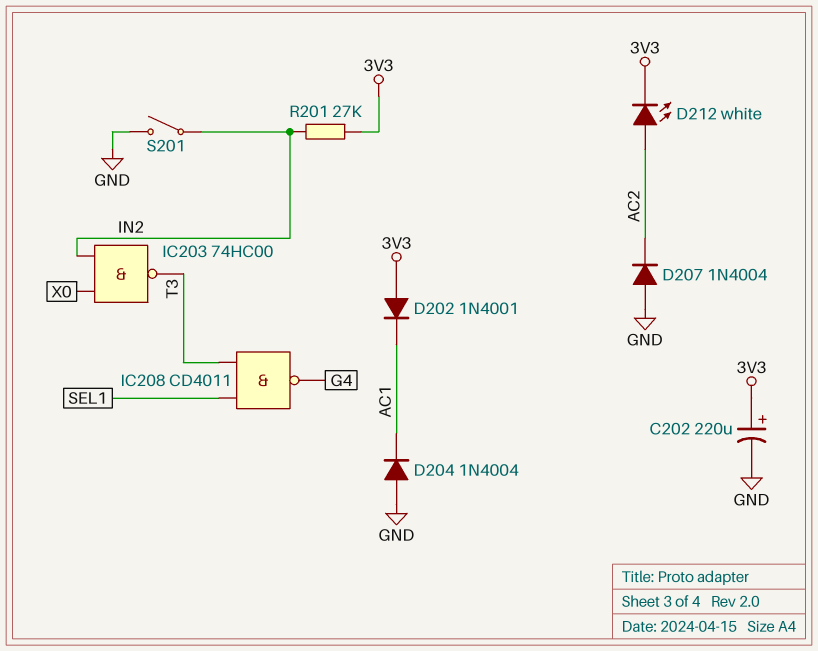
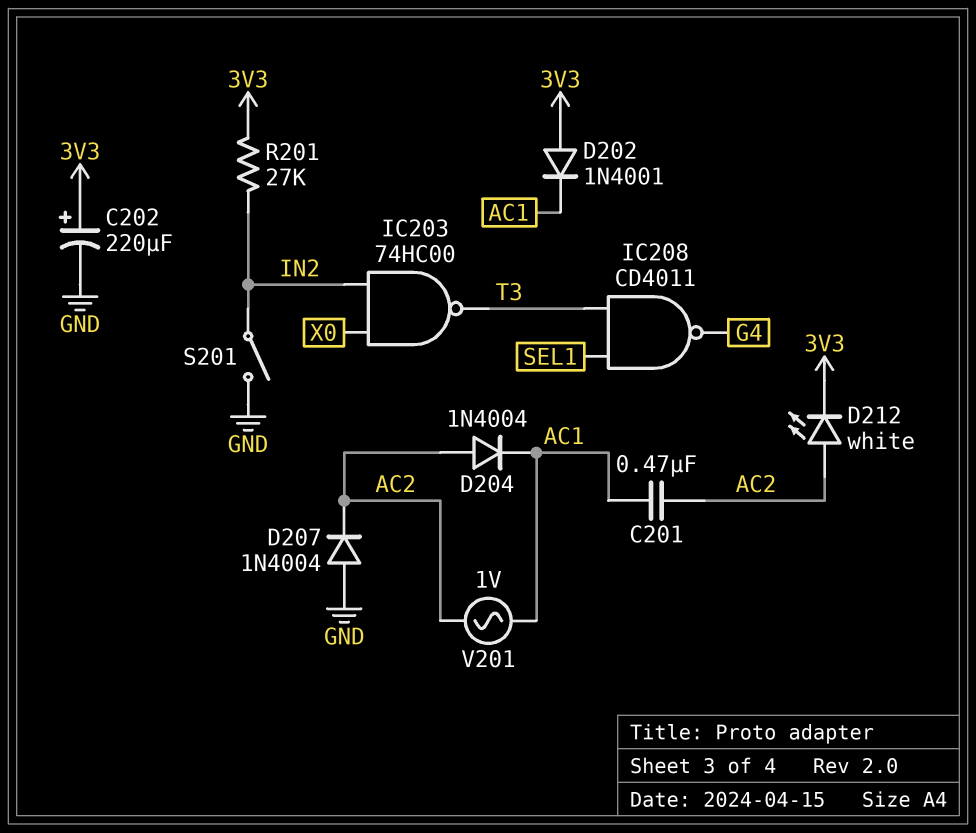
C201: none -> 470nF (AC1, AC2)
D204: diode 1N4004 (A GND, K AC1) -> diode 1N4004 (A AC2, K AC1)
V201: none -> AC 1V (AC1, AC2)

